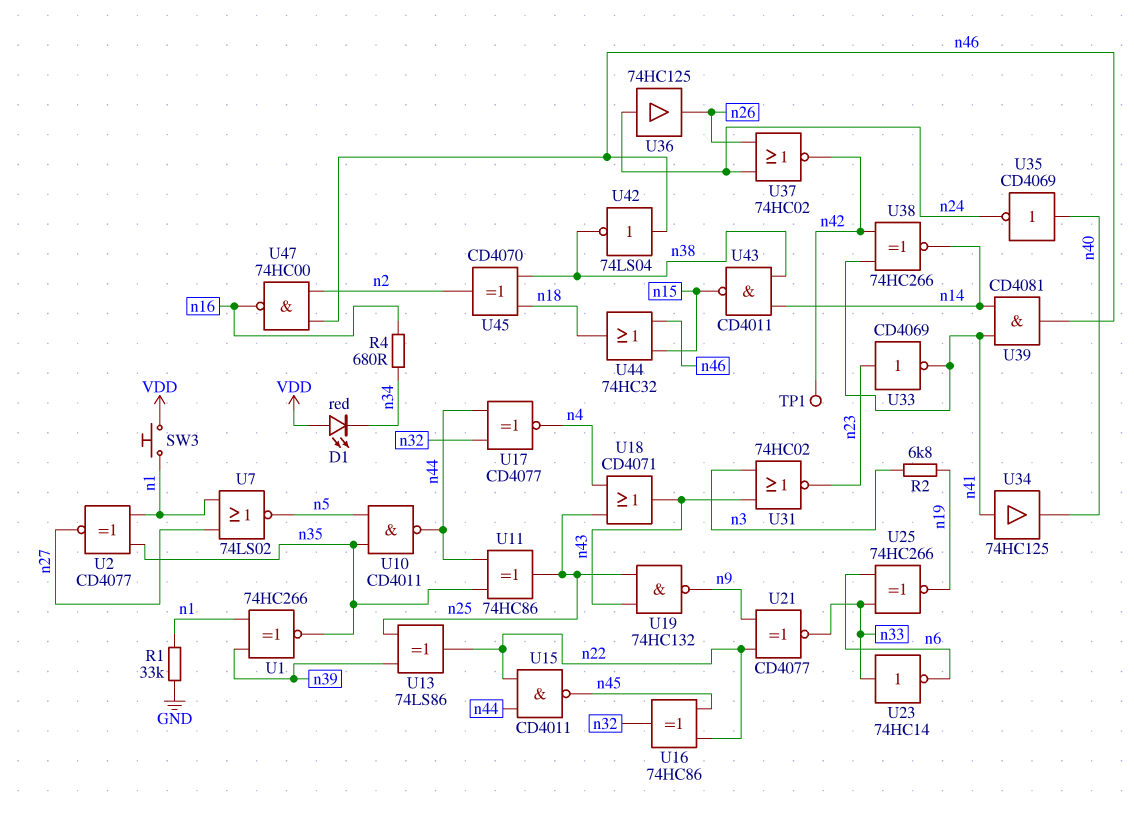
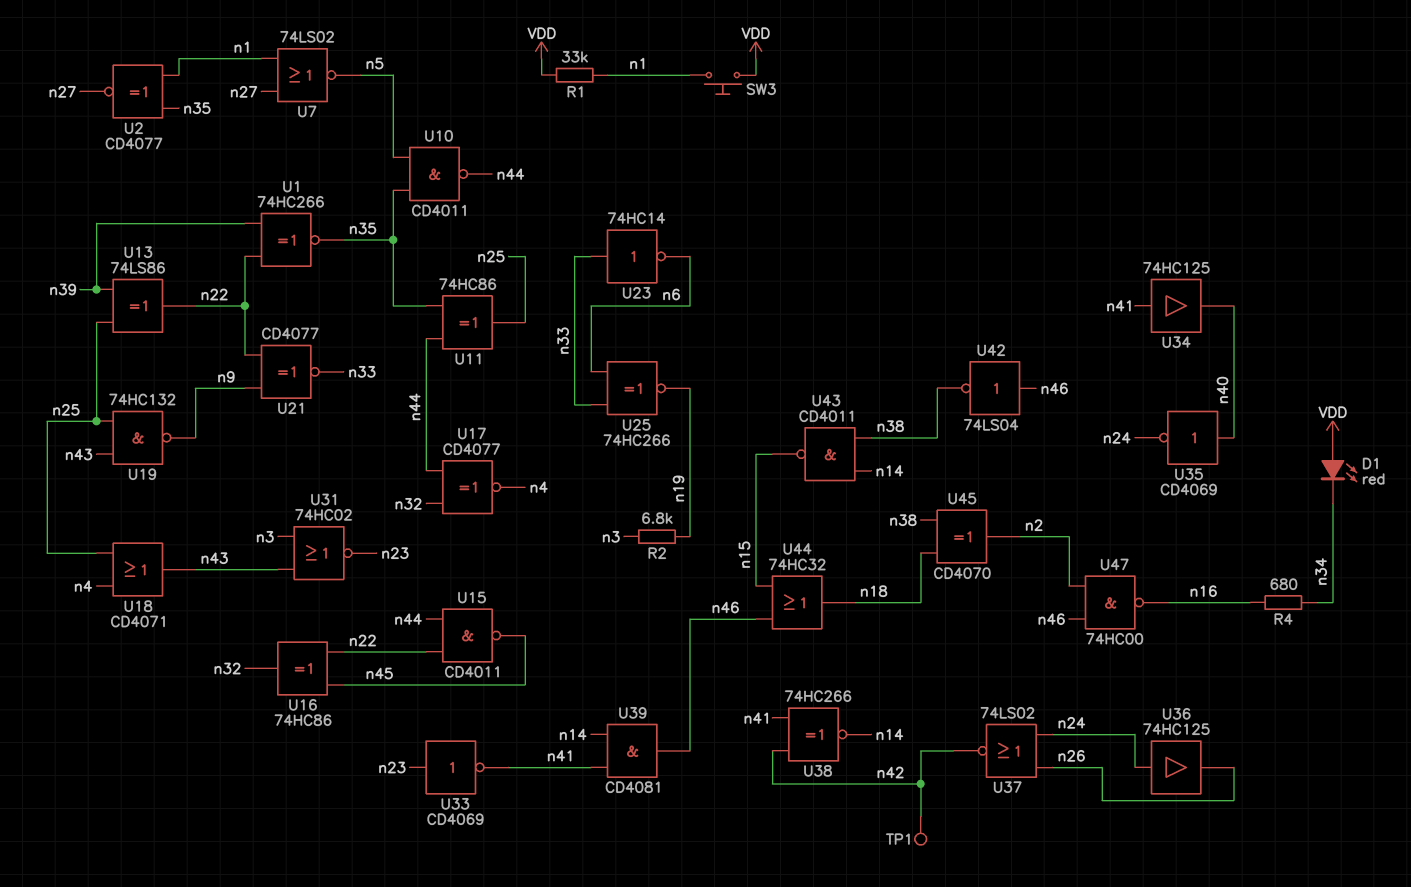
R1: 33k (GND, n1) -> 33k (VDD, n1)
U1: XNOR 74HC266 (in n1, in n39, out n35) -> XNOR 74HC266 (in n22, in n39, out n35)
U37: NOR 74HC02 (in n24, in n26, out n42) -> NOR 74LS02 (in n24, in n26, out n42)

